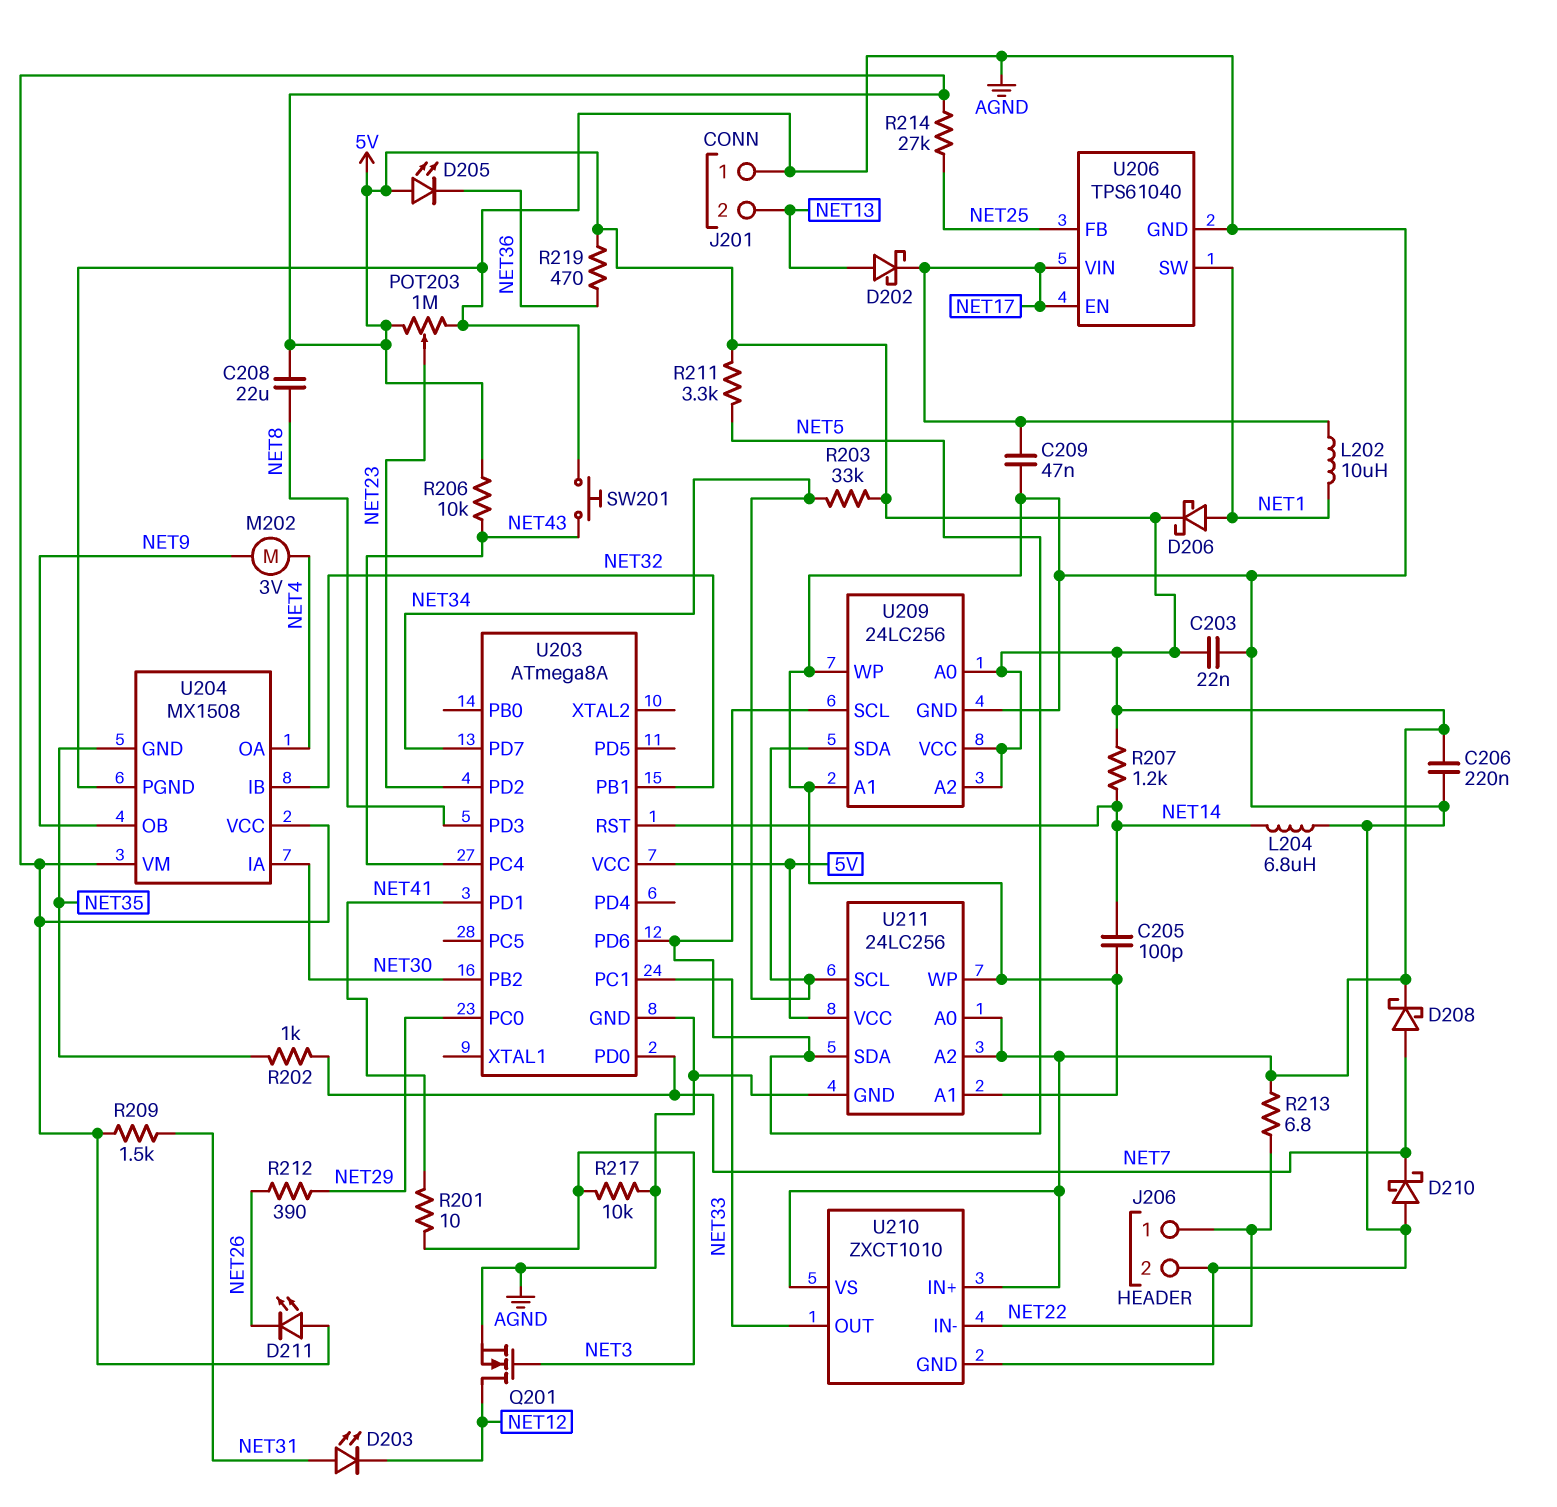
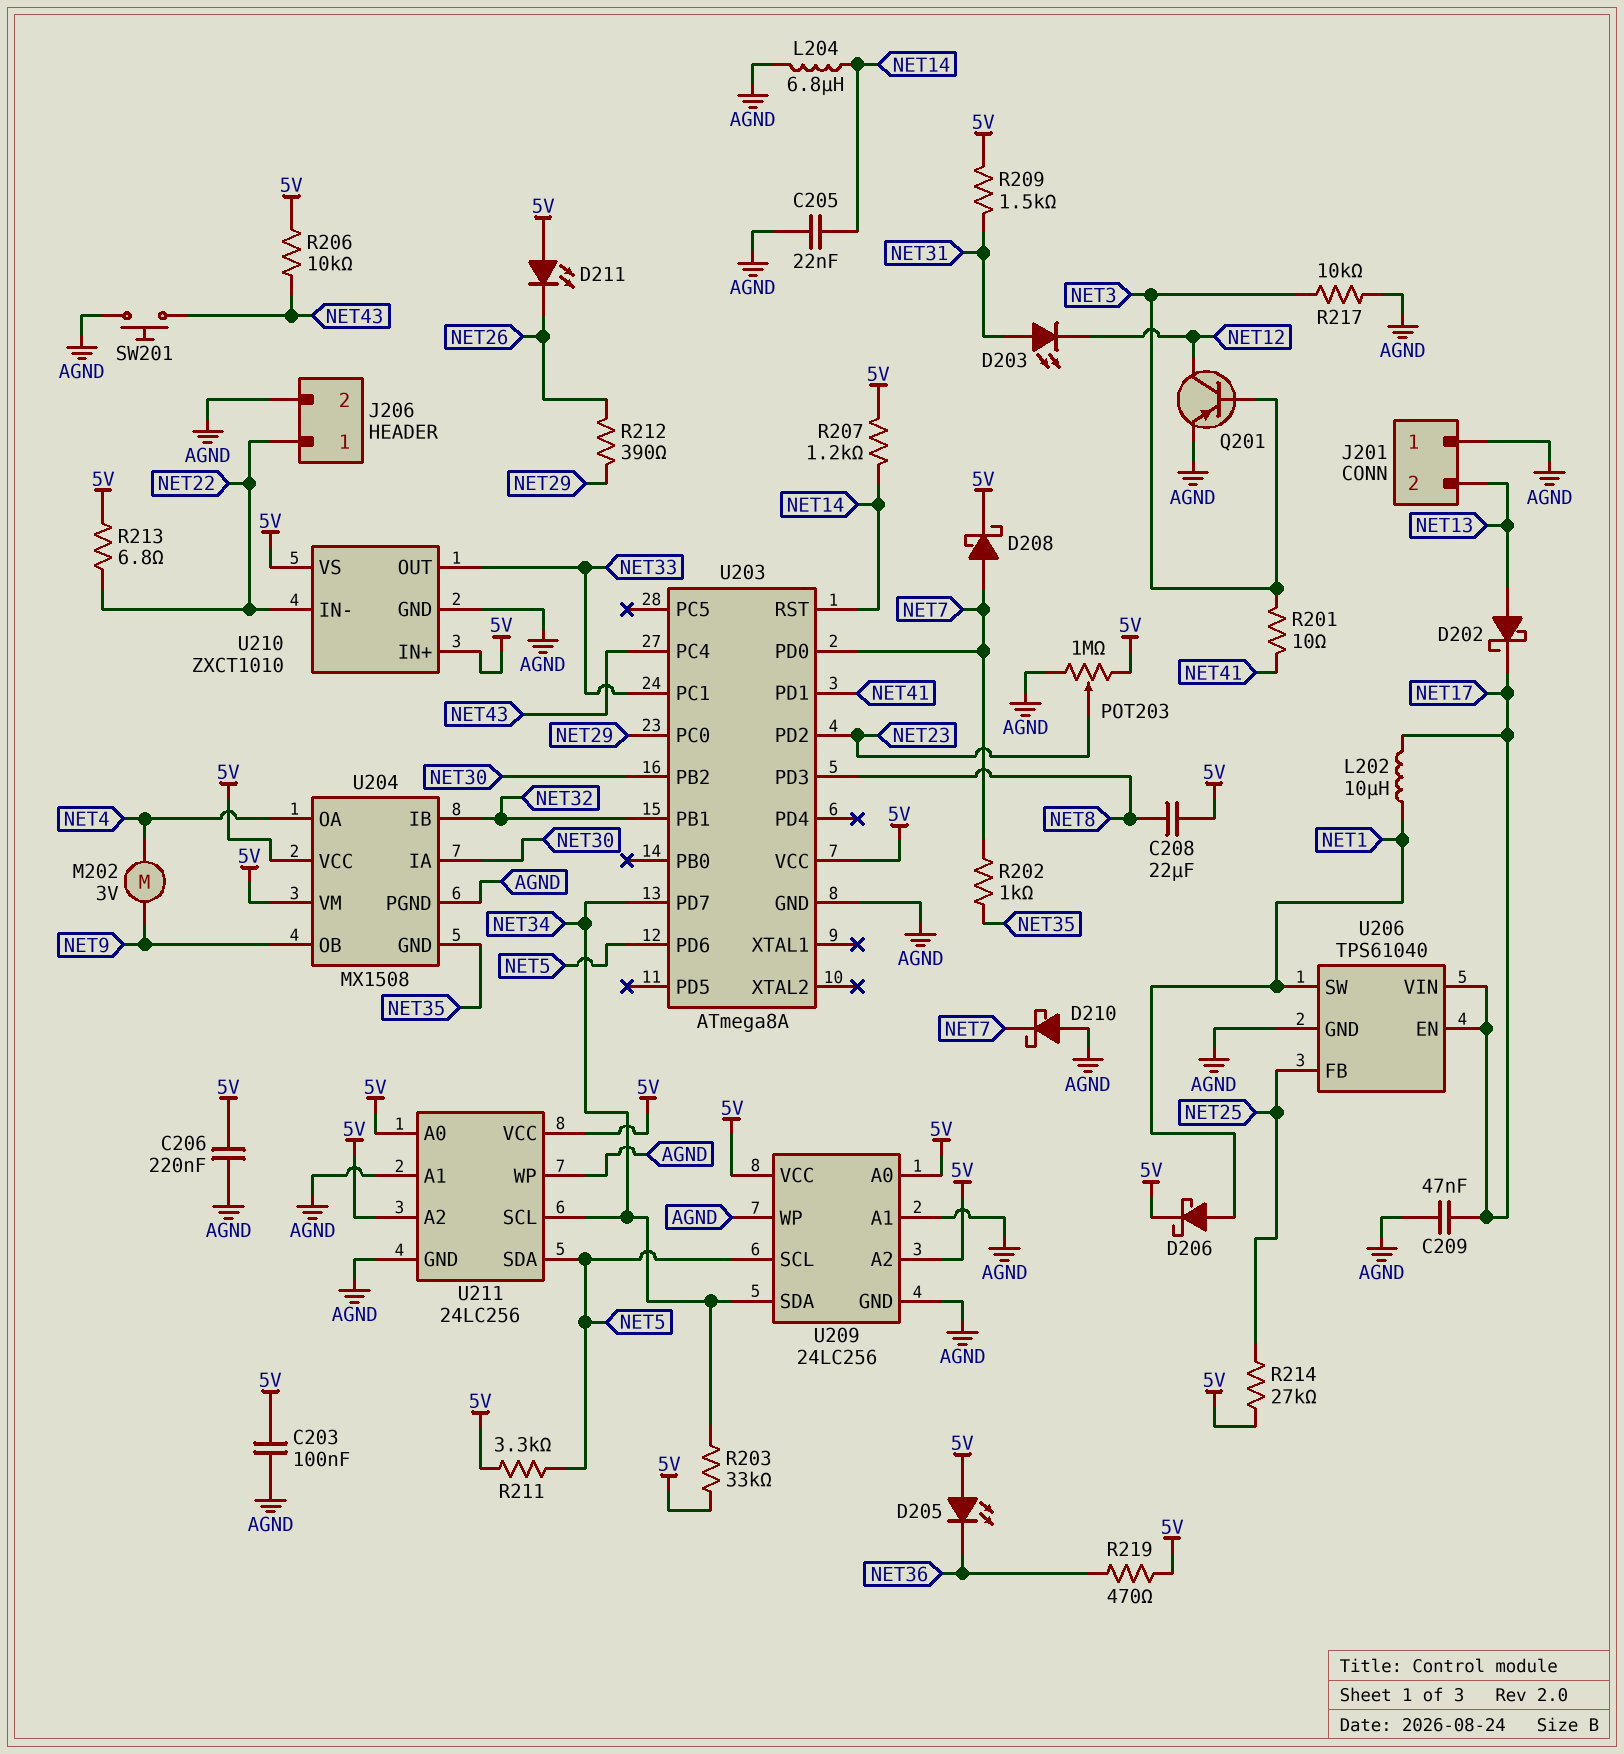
C203: 22nF (5V, AGND) -> 100nF (5V, AGND)
C205: 100pF (AGND, NET14) -> 22nF (AGND, NET14)
Q201: NMOS (G NET3, D NET12, S AGND) -> PNP (B NET3, C NET12, E AGND)

